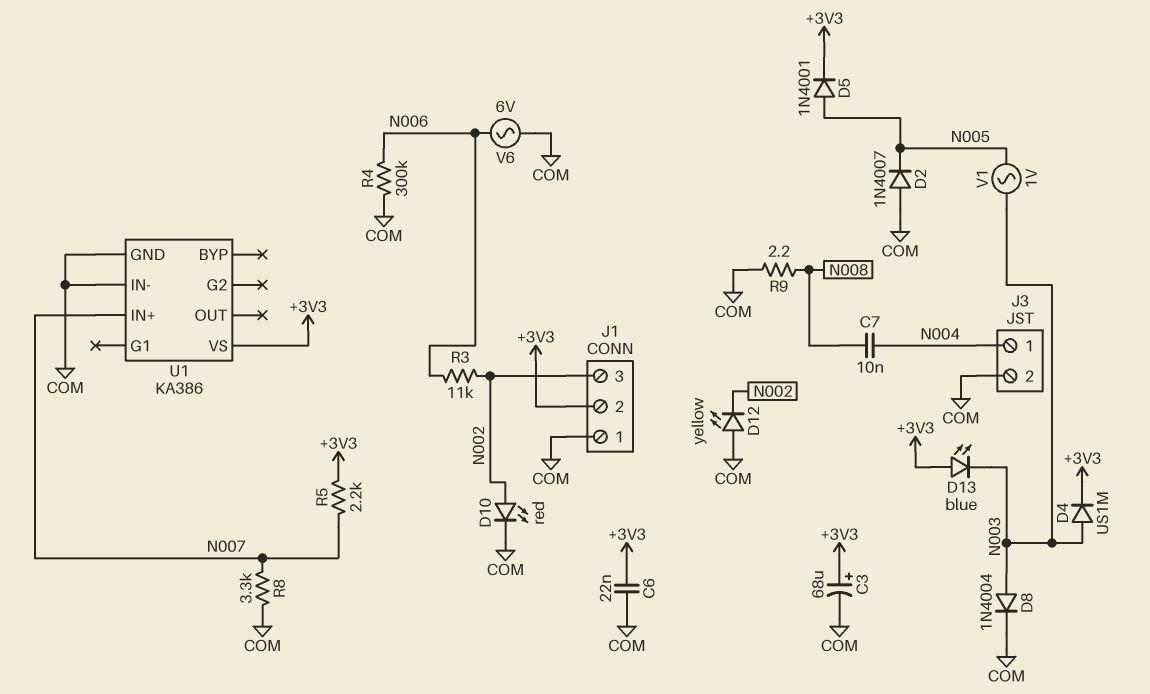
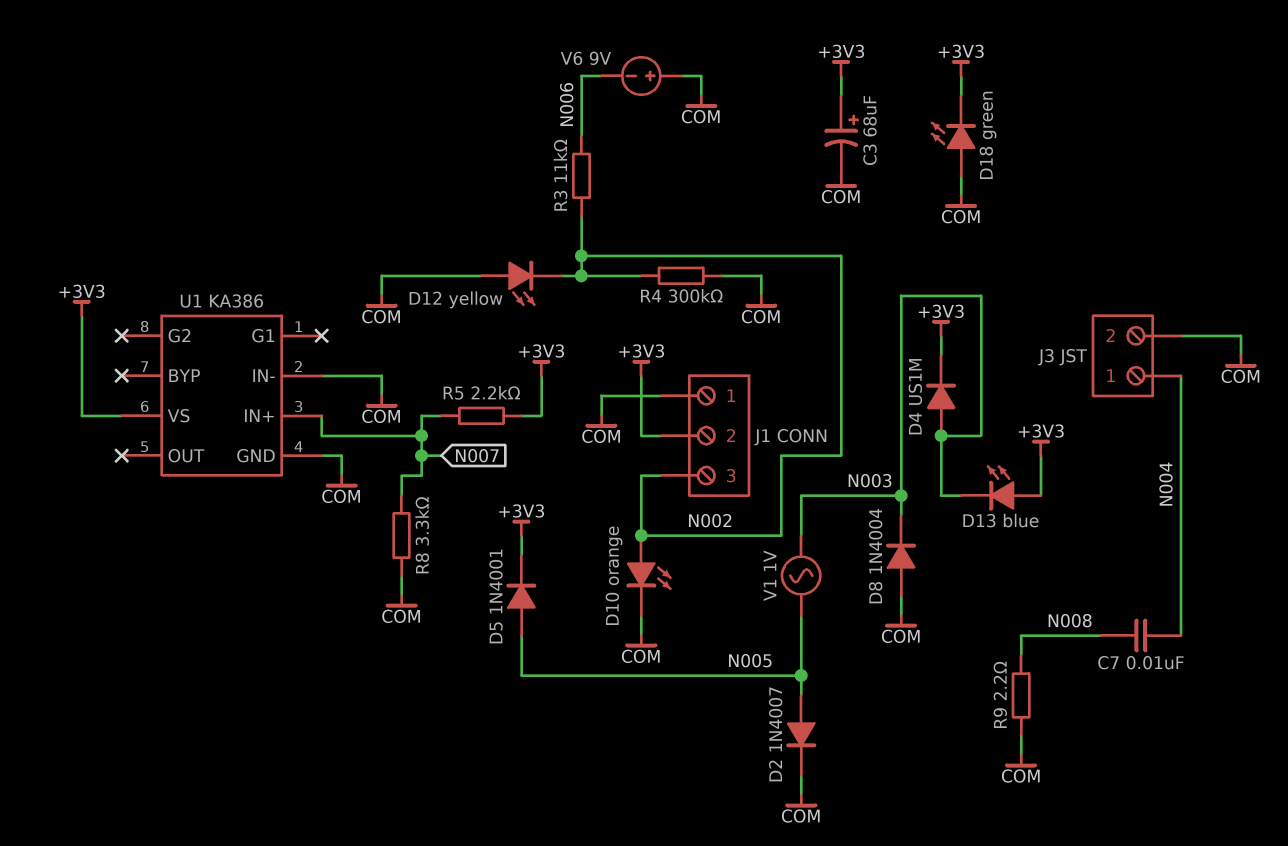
C6: 22nF (+3V3, COM) -> none
D2: diode 1N4007 (A COM, K N005) -> diode 1N4007 (A N005, K COM)
D8: diode 1N4004 (A N003, K COM) -> diode 1N4004 (A COM, K N003)
D10: LED red (A N002, K COM) -> LED orange (A N002, K COM)
D18: none -> LED green (A COM, K +3V3)
R4: 300k (COM, N006) -> 300k (COM, N002)
V6: AC 6V (COM, N006) -> 9V (plus COM, minus N006)

